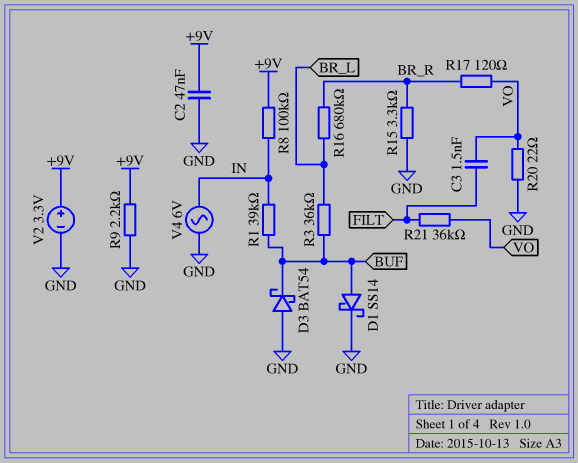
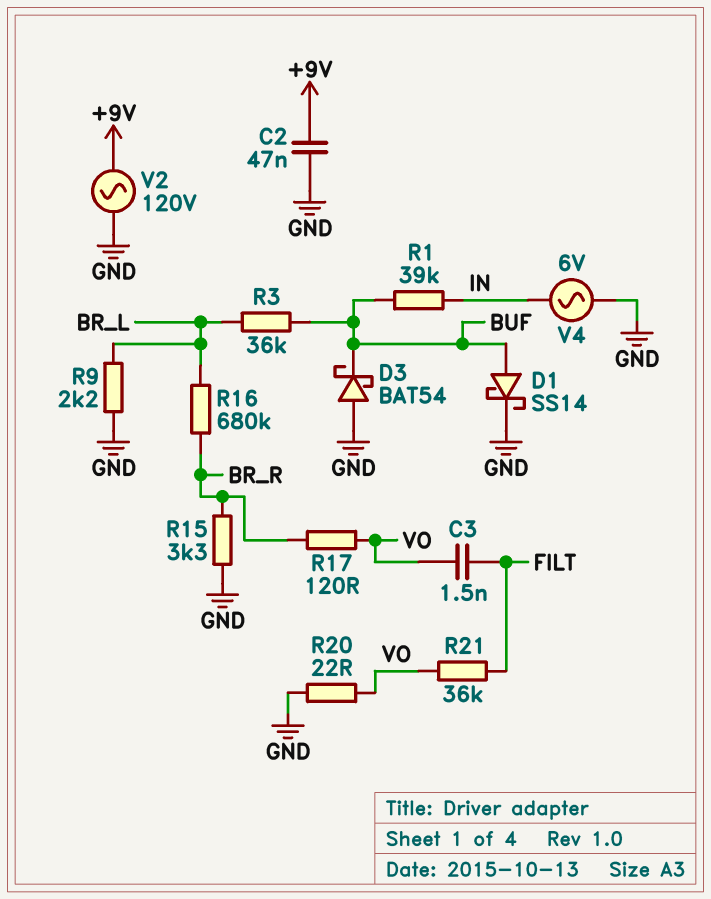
R8: 100k (+9V, IN) -> none
R9: 2.2k (+9V, GND) -> 2.2k (BR_L, GND)
V2: 3.3V (plus +9V, minus GND) -> AC 120V (+9V, GND)

